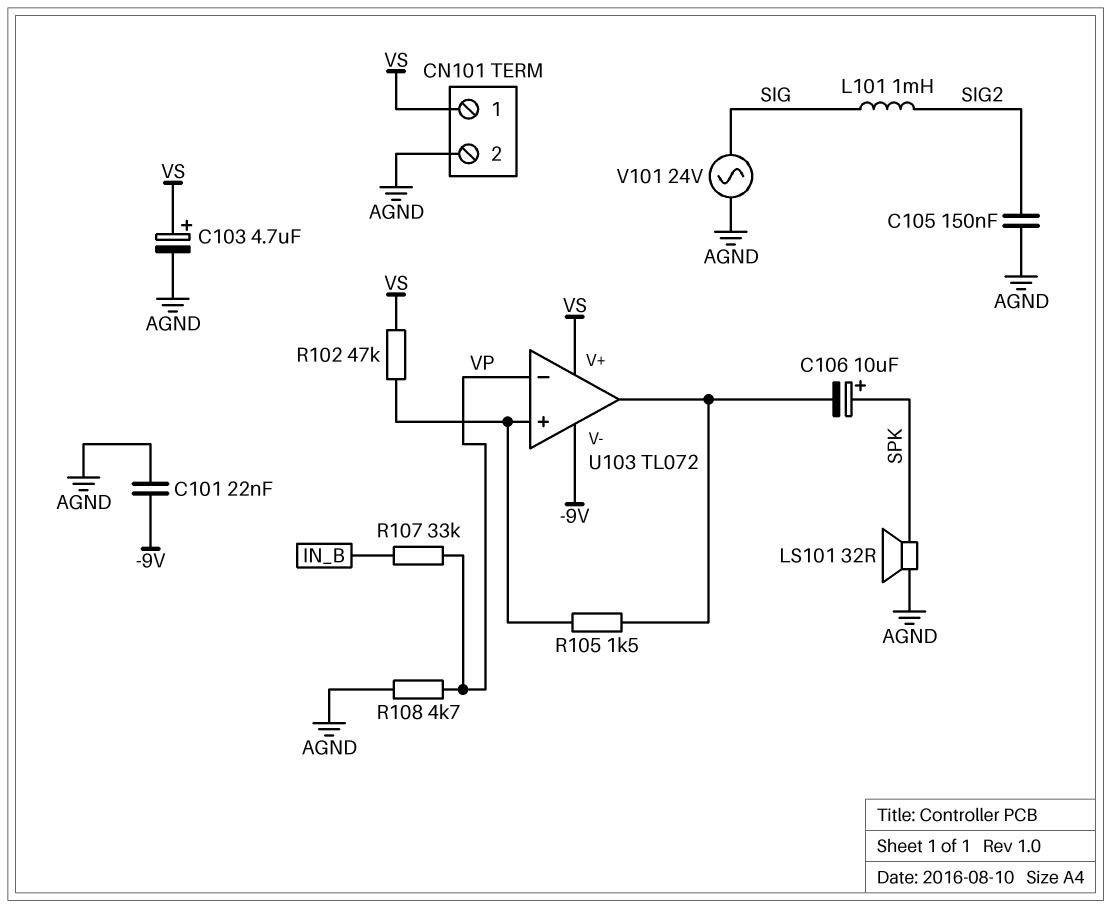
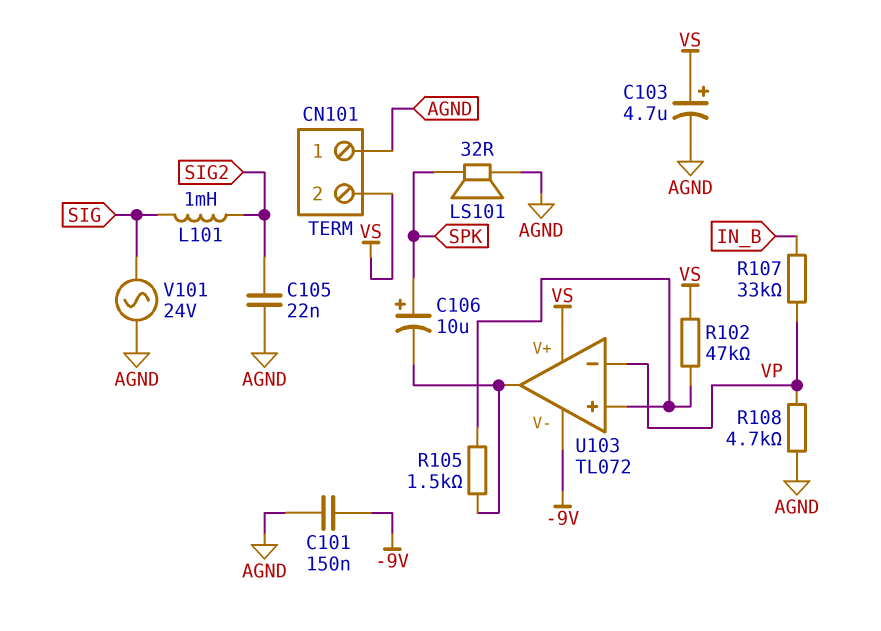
C101: 22nF (-9V, AGND) -> 150nF (-9V, AGND)
C105: 150nF (AGND, SIG2) -> 22nF (AGND, SIG2)
CN101 pin 1: VS -> AGND
CN101 pin 2: AGND -> VS

